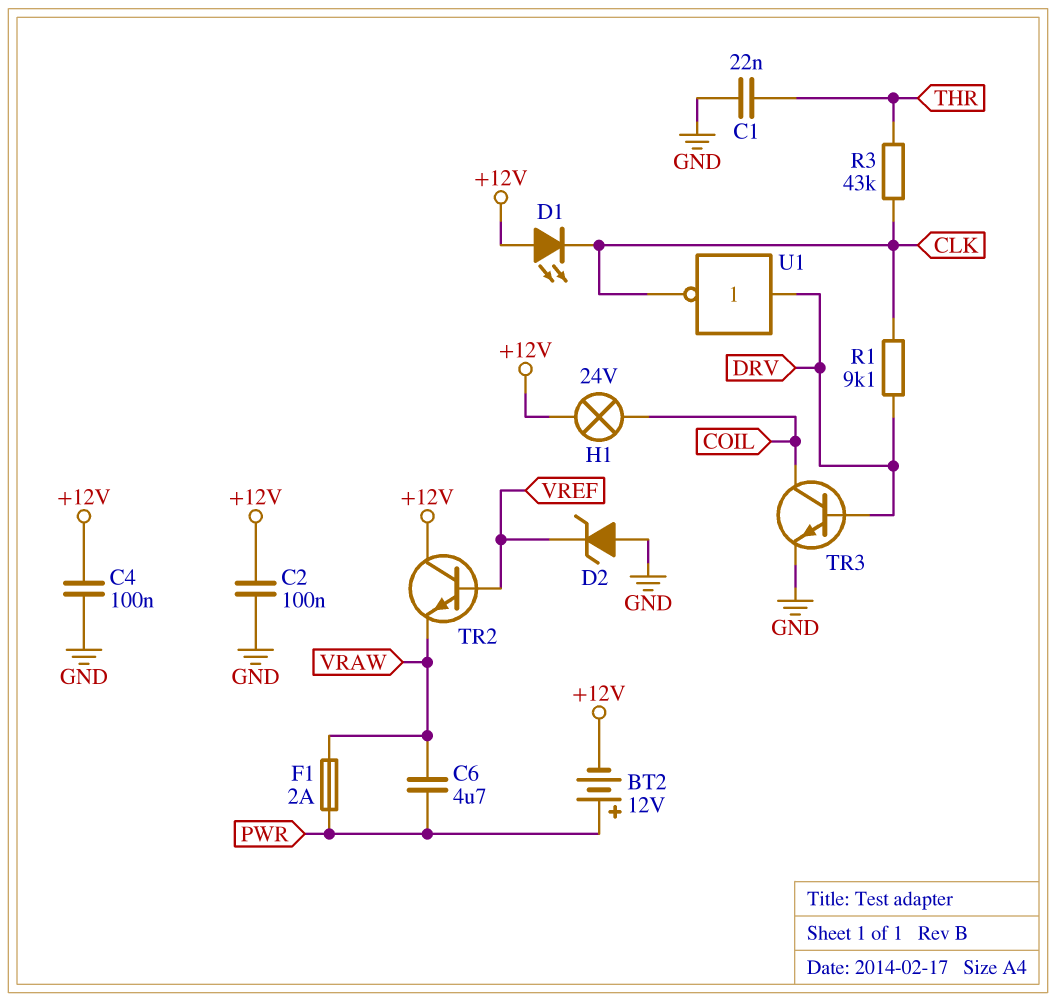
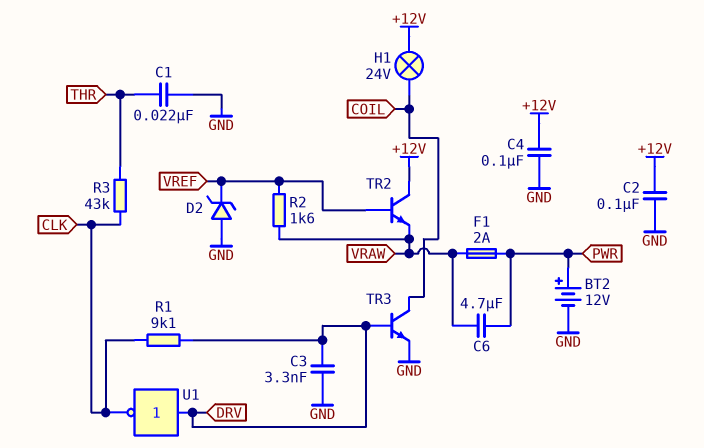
BT2: 12V (plus PWR, minus +12V) -> 12V (plus PWR, minus GND)
C3: none -> 3.3nF (DRV, GND)
D1: LED (A +12V, K CLK) -> none
R2: none -> 1.6k (VRAW, VREF)

